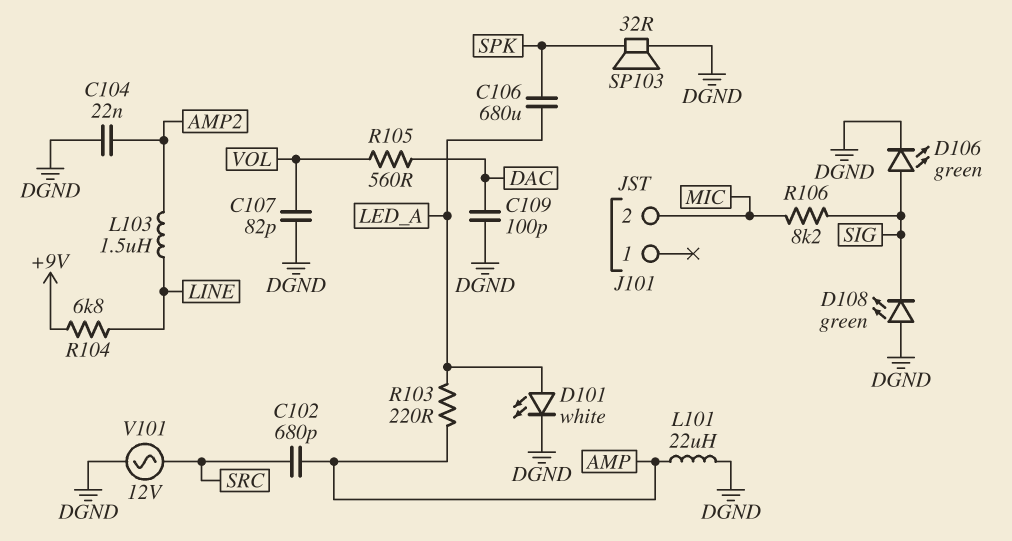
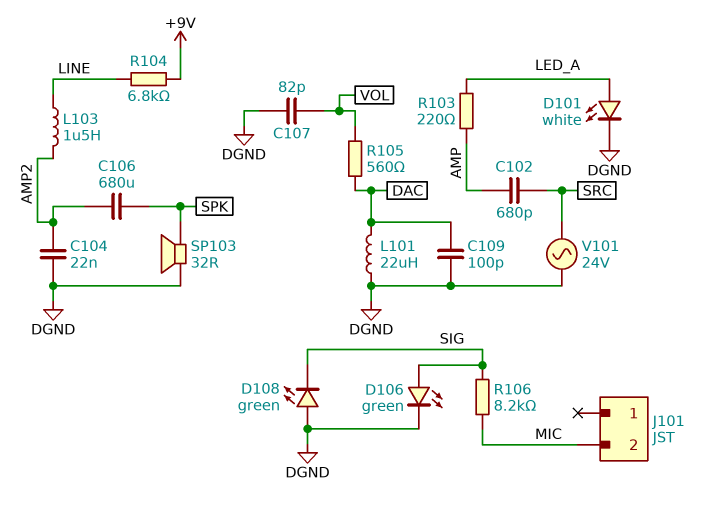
C106: 680uF (LED_A, SPK) -> 680uF (AMP2, SPK)
L101: 22uH (AMP, DGND) -> 22uH (DAC, DGND)
V101: AC 12V (DGND, SRC) -> AC 24V (DGND, SRC)

